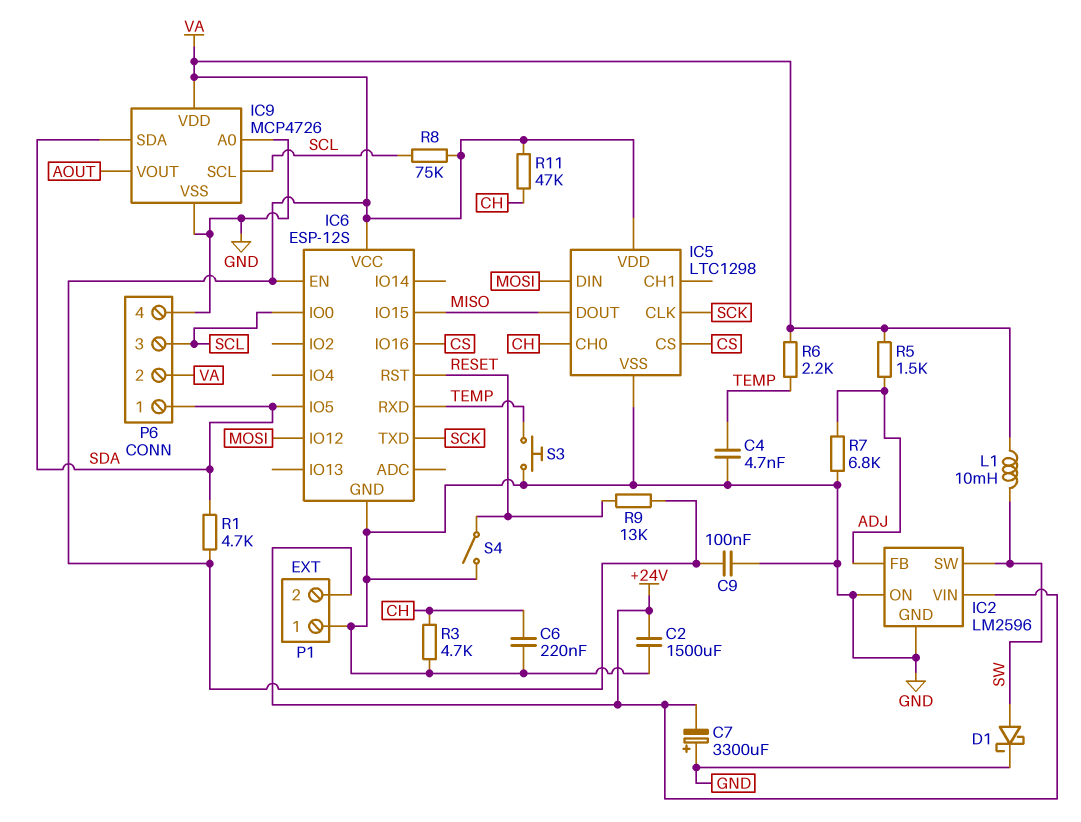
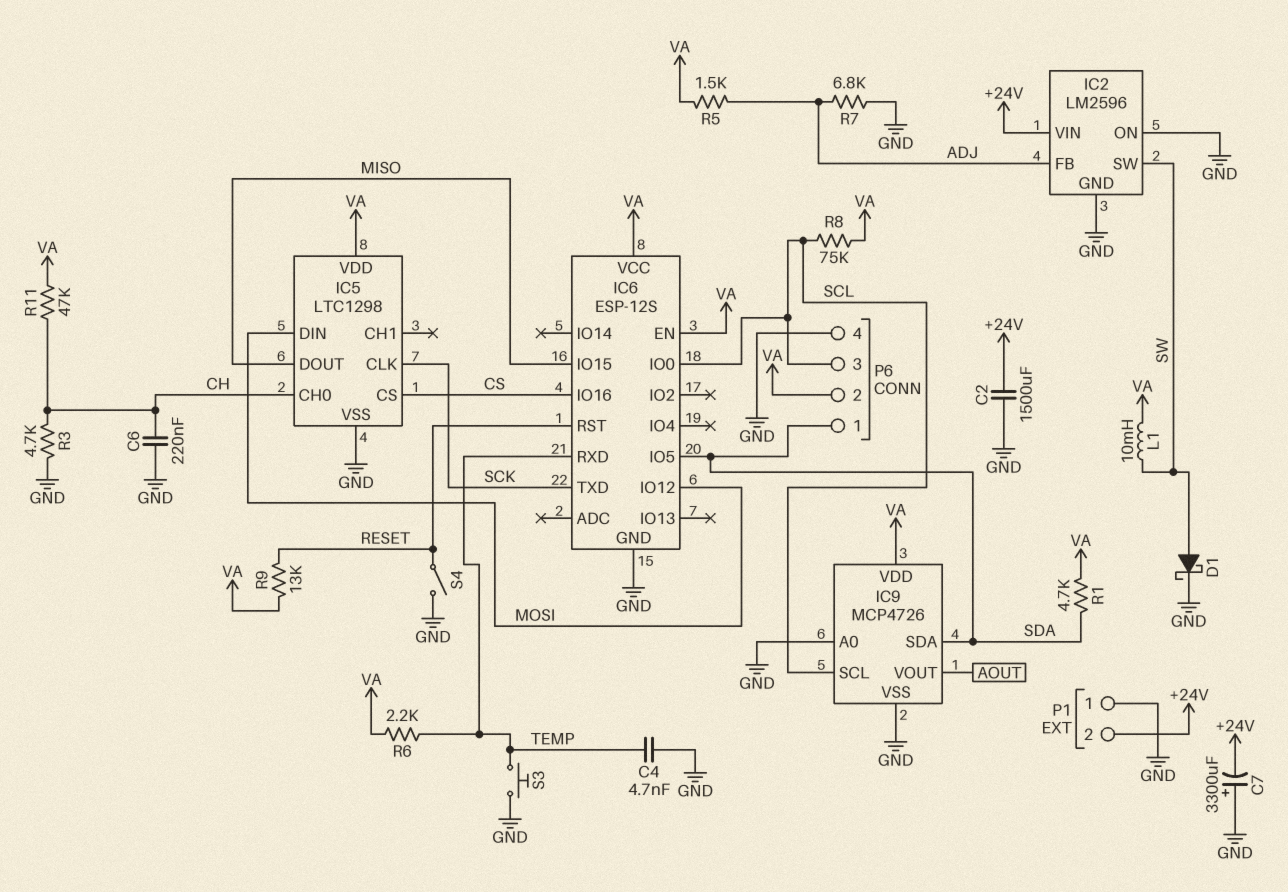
C9: 100nF (GND, VA) -> none

